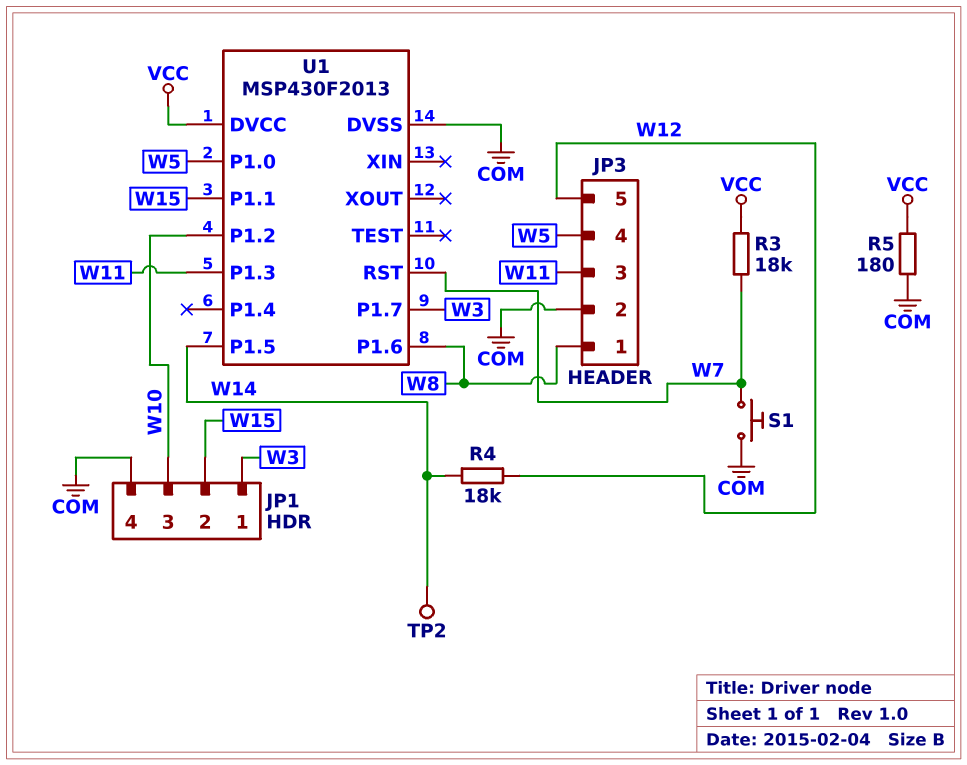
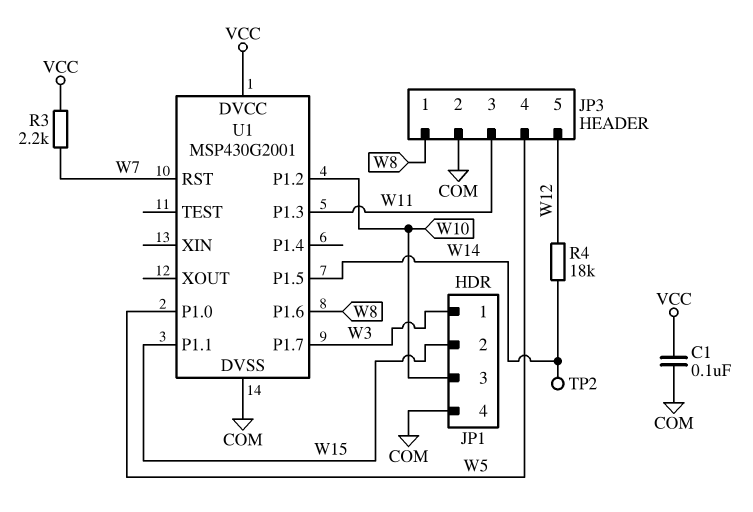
C1: none -> 100nF (COM, VCC)
R3: 18k (VCC, W7) -> 2.2k (VCC, W7)
R5: 180 (COM, VCC) -> none
S1: button (COM, W7) -> none
U1: MSP430F2013 -> MSP430G2001

